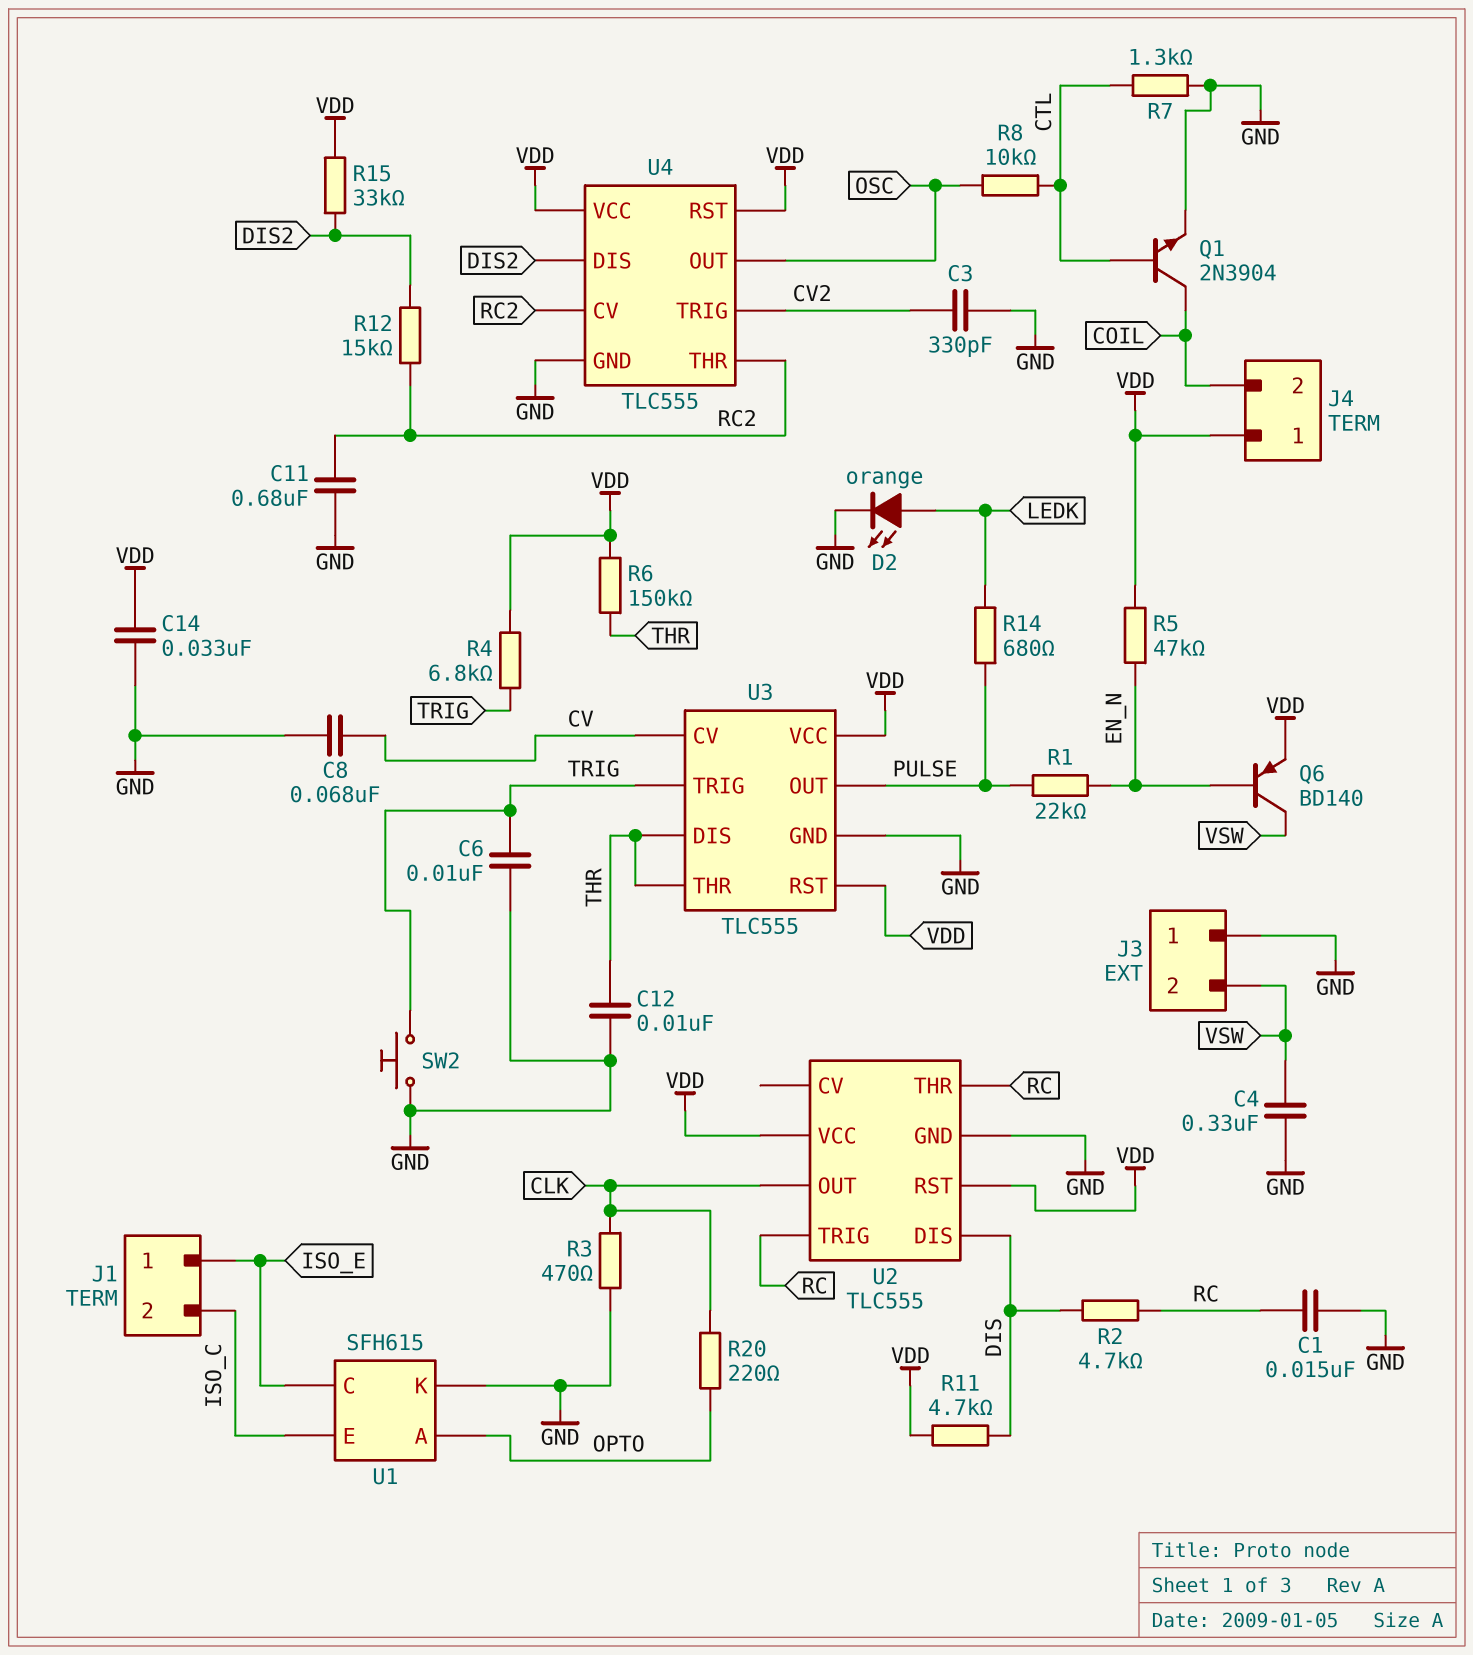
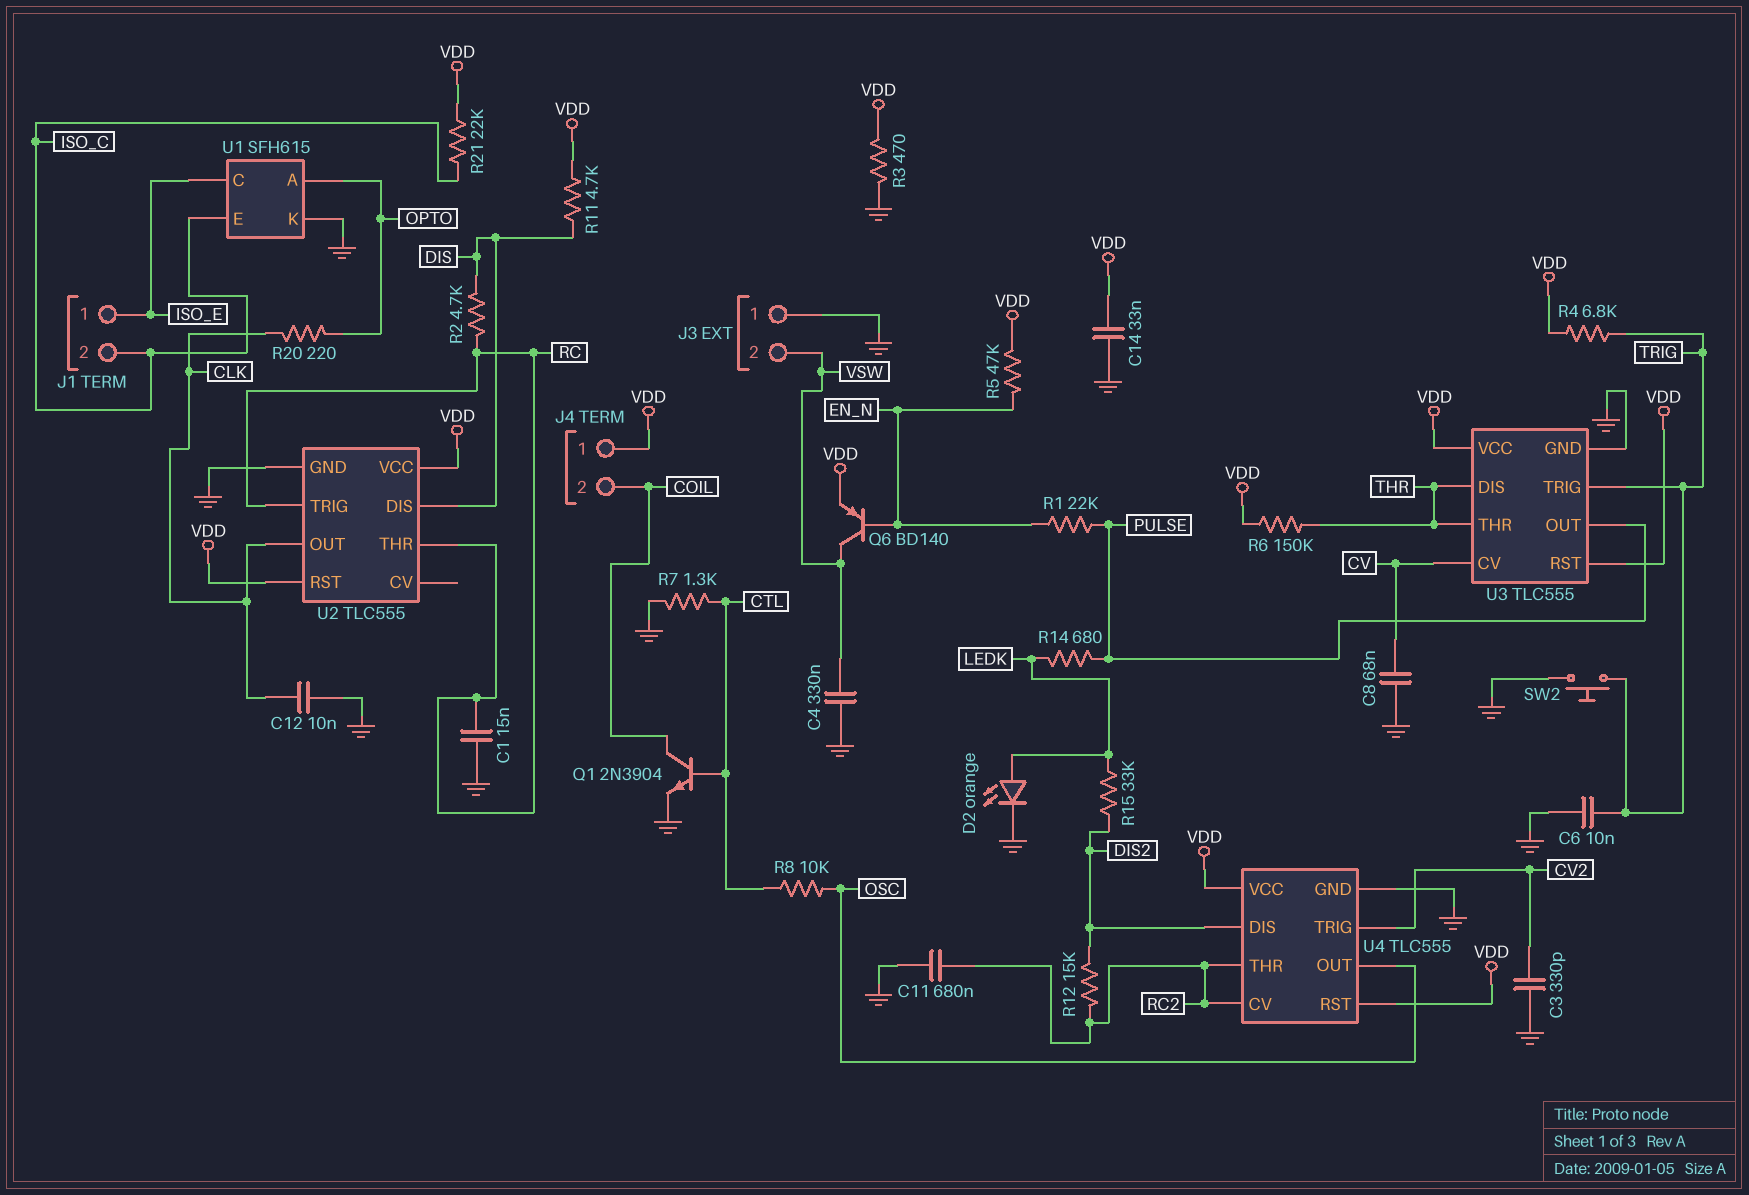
C12: 10nF (GND, THR) -> 10nF (CLK, GND)
R3: 470 (CLK, GND) -> 470 (GND, VDD)
R15: 33k (DIS2, VDD) -> 33k (DIS2, LEDK)
R21: none -> 22k (ISO_C, VDD)

